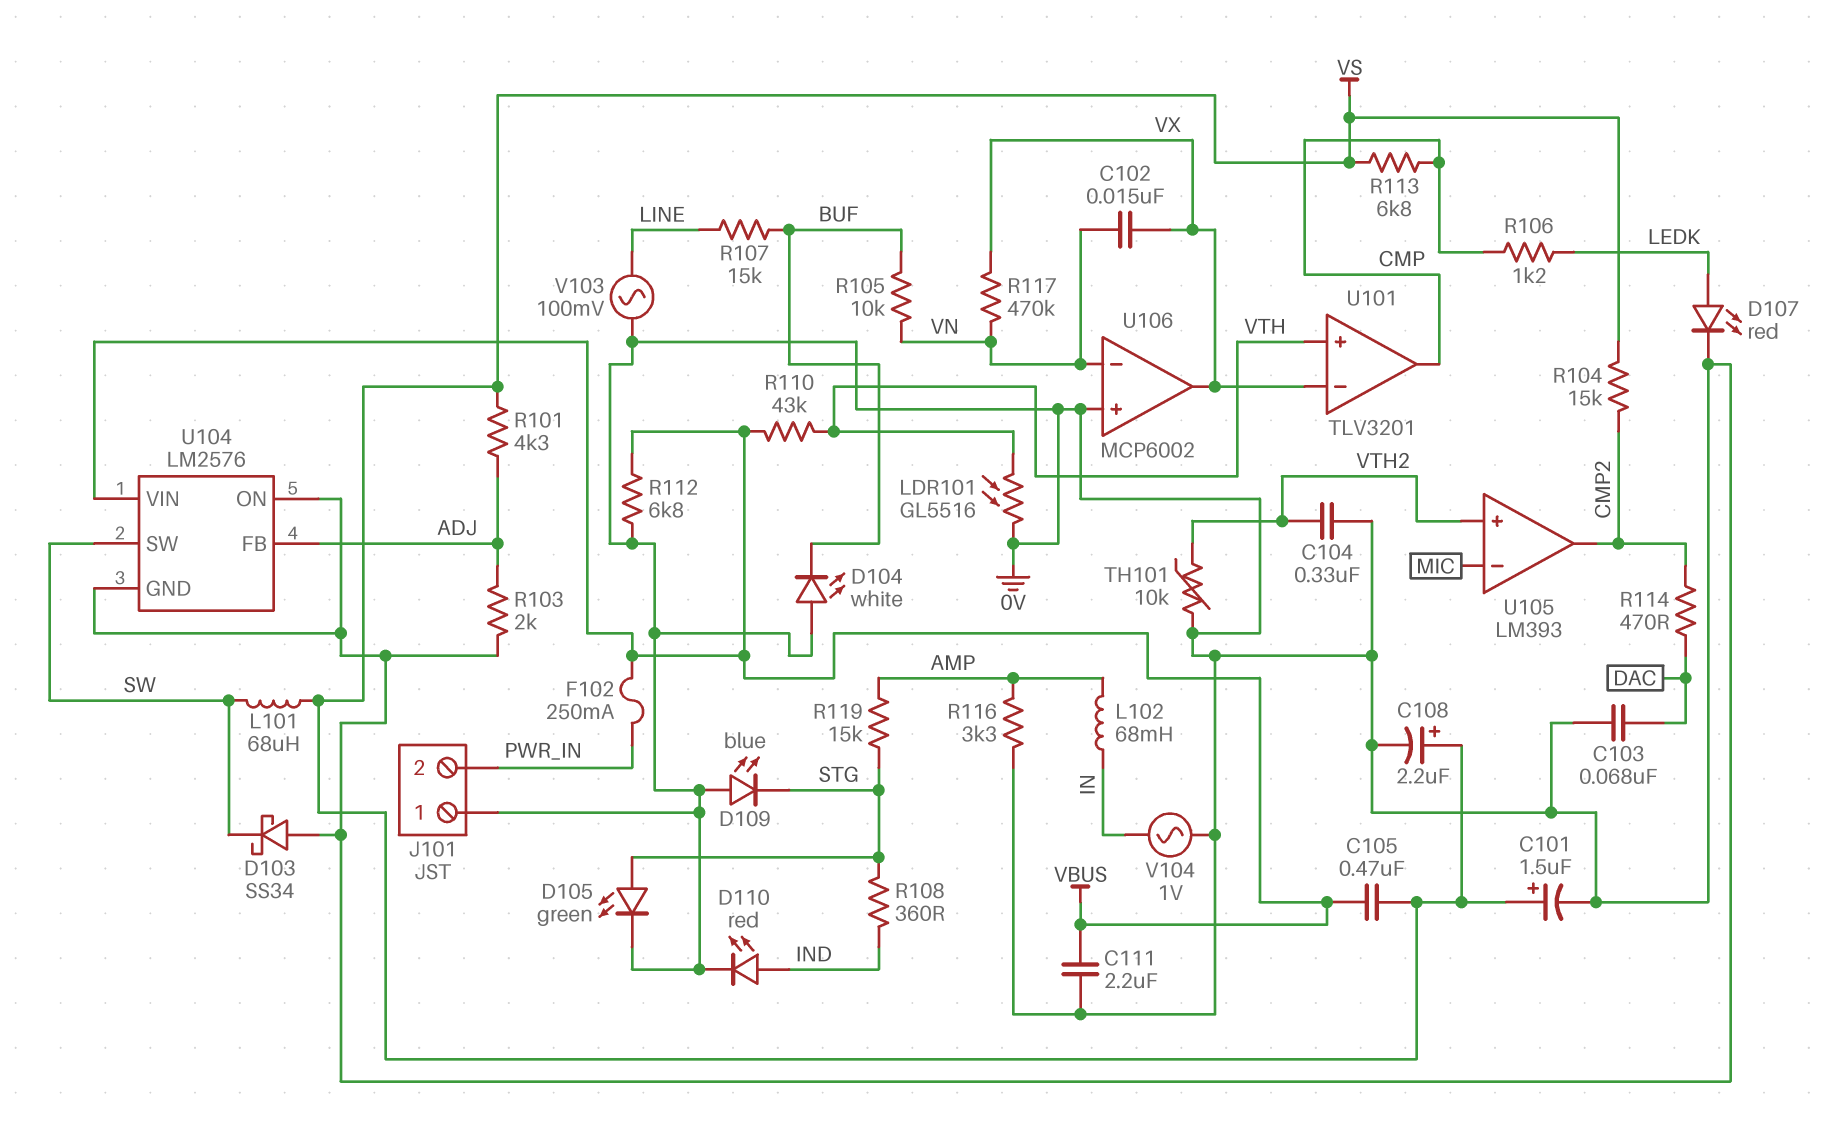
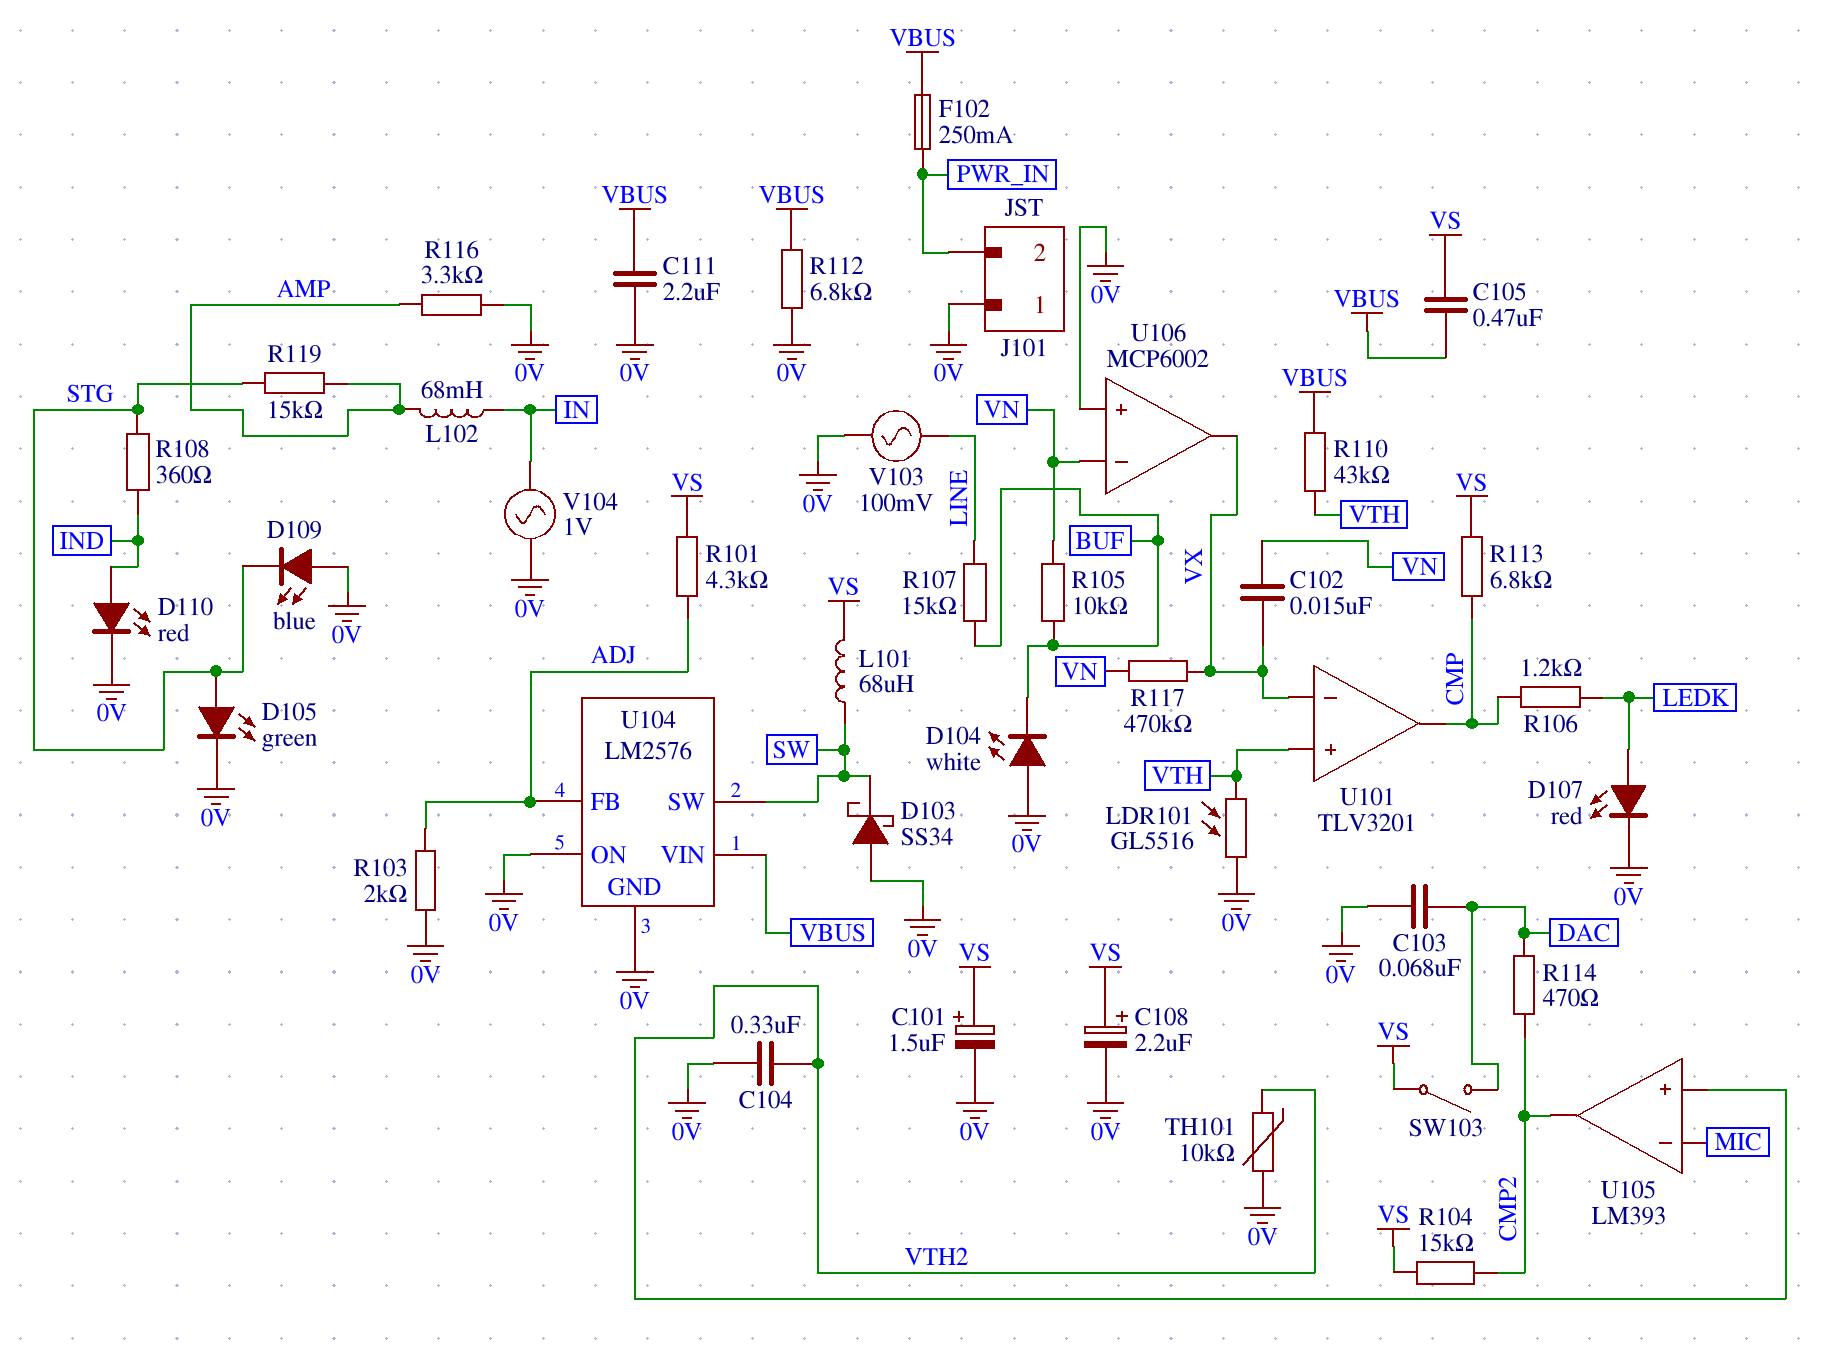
SW103: none -> switch (DAC, VS)

